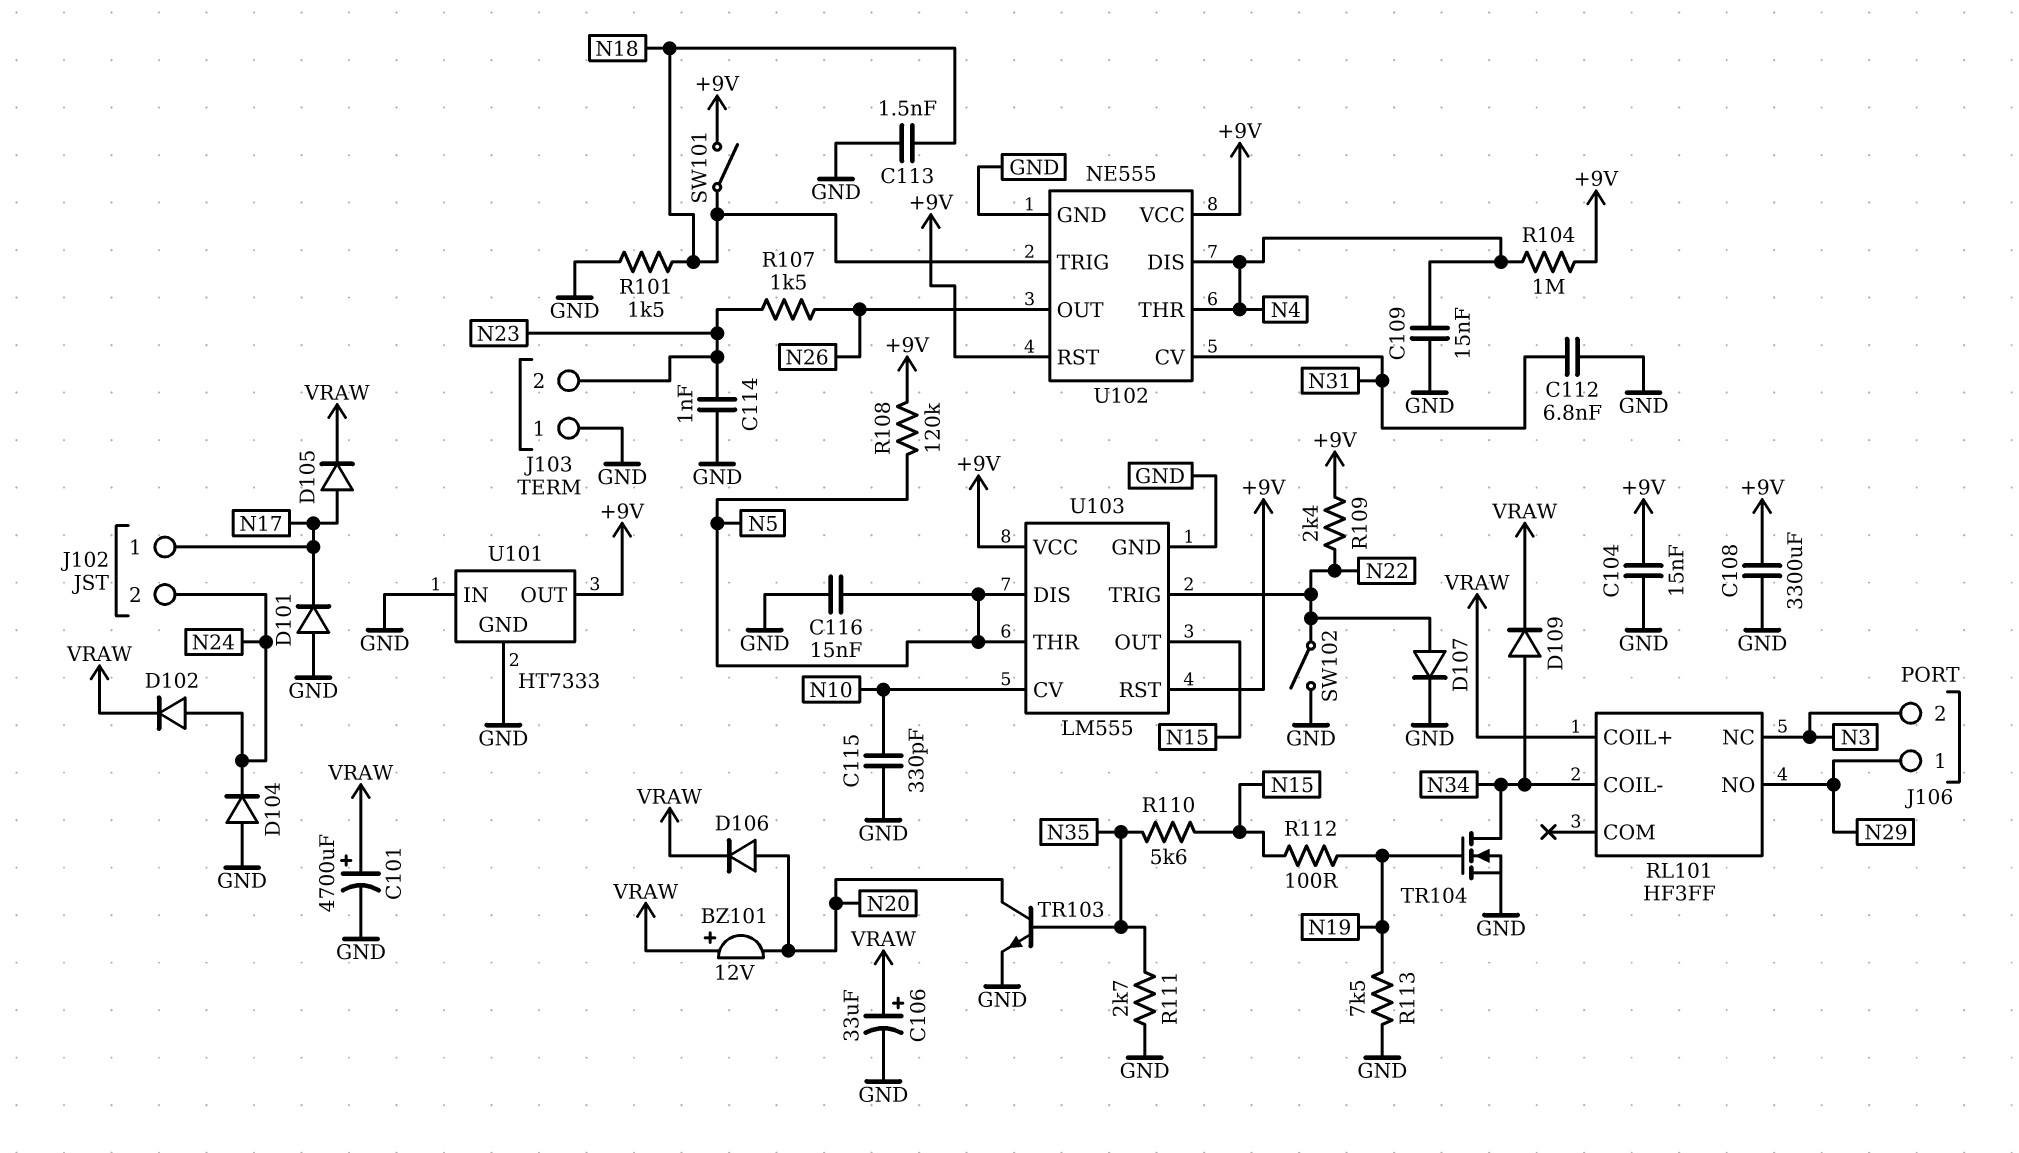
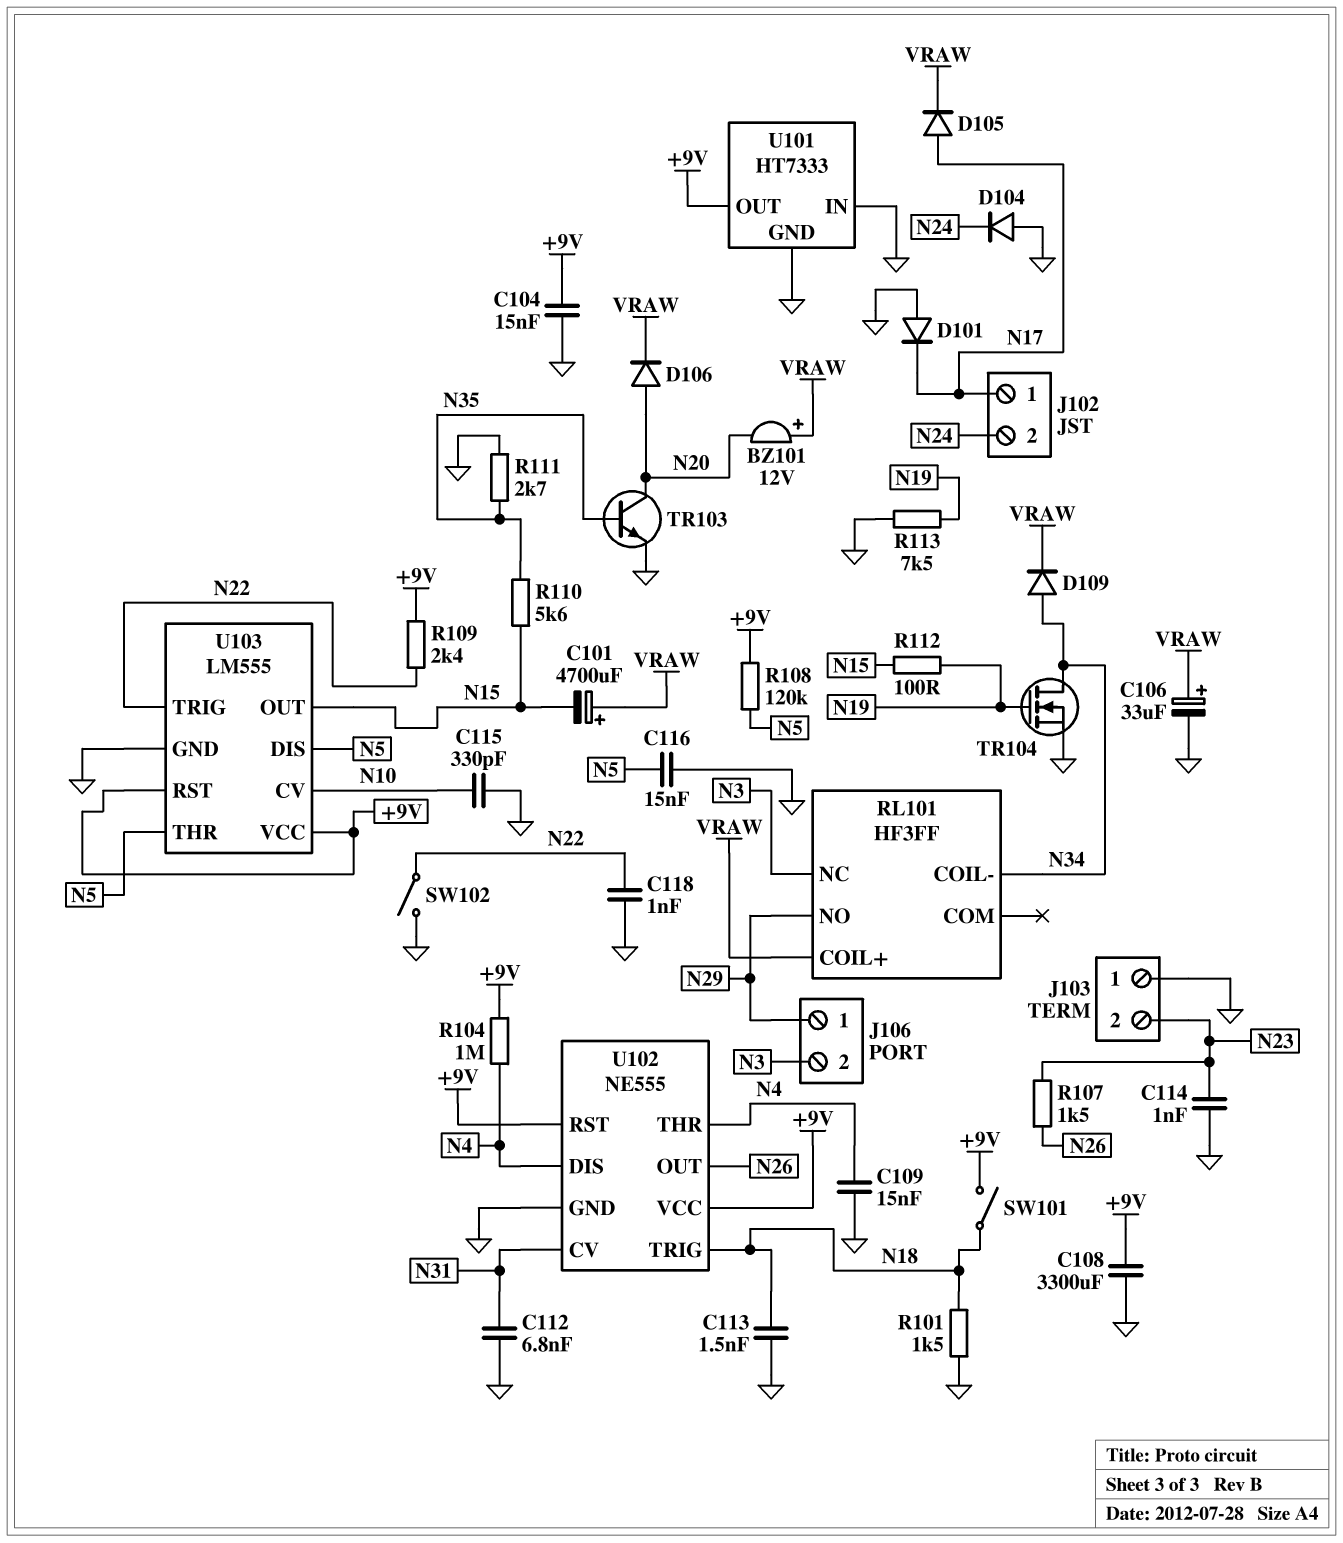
C101: 4700uF (plus VRAW, minus GND) -> 4700uF (plus VRAW, minus N15)
C118: none -> 1nF (GND, N22)
D102: diode (A N24, K VRAW) -> none
D107: diode (A N22, K GND) -> none

